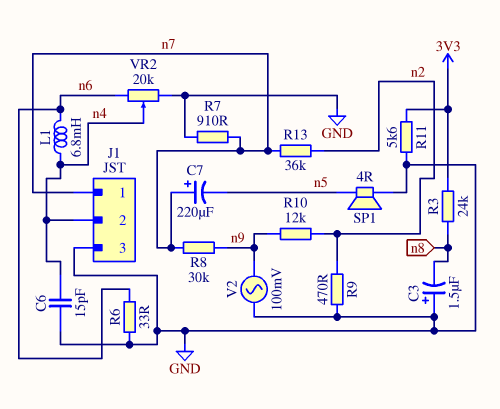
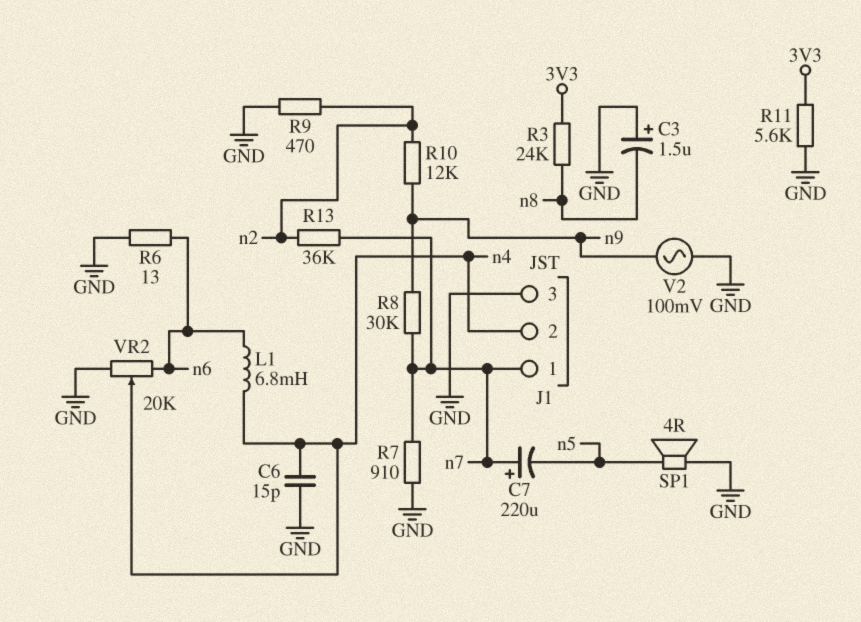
R6: 33 (GND, n6) -> 13 (GND, n6)

